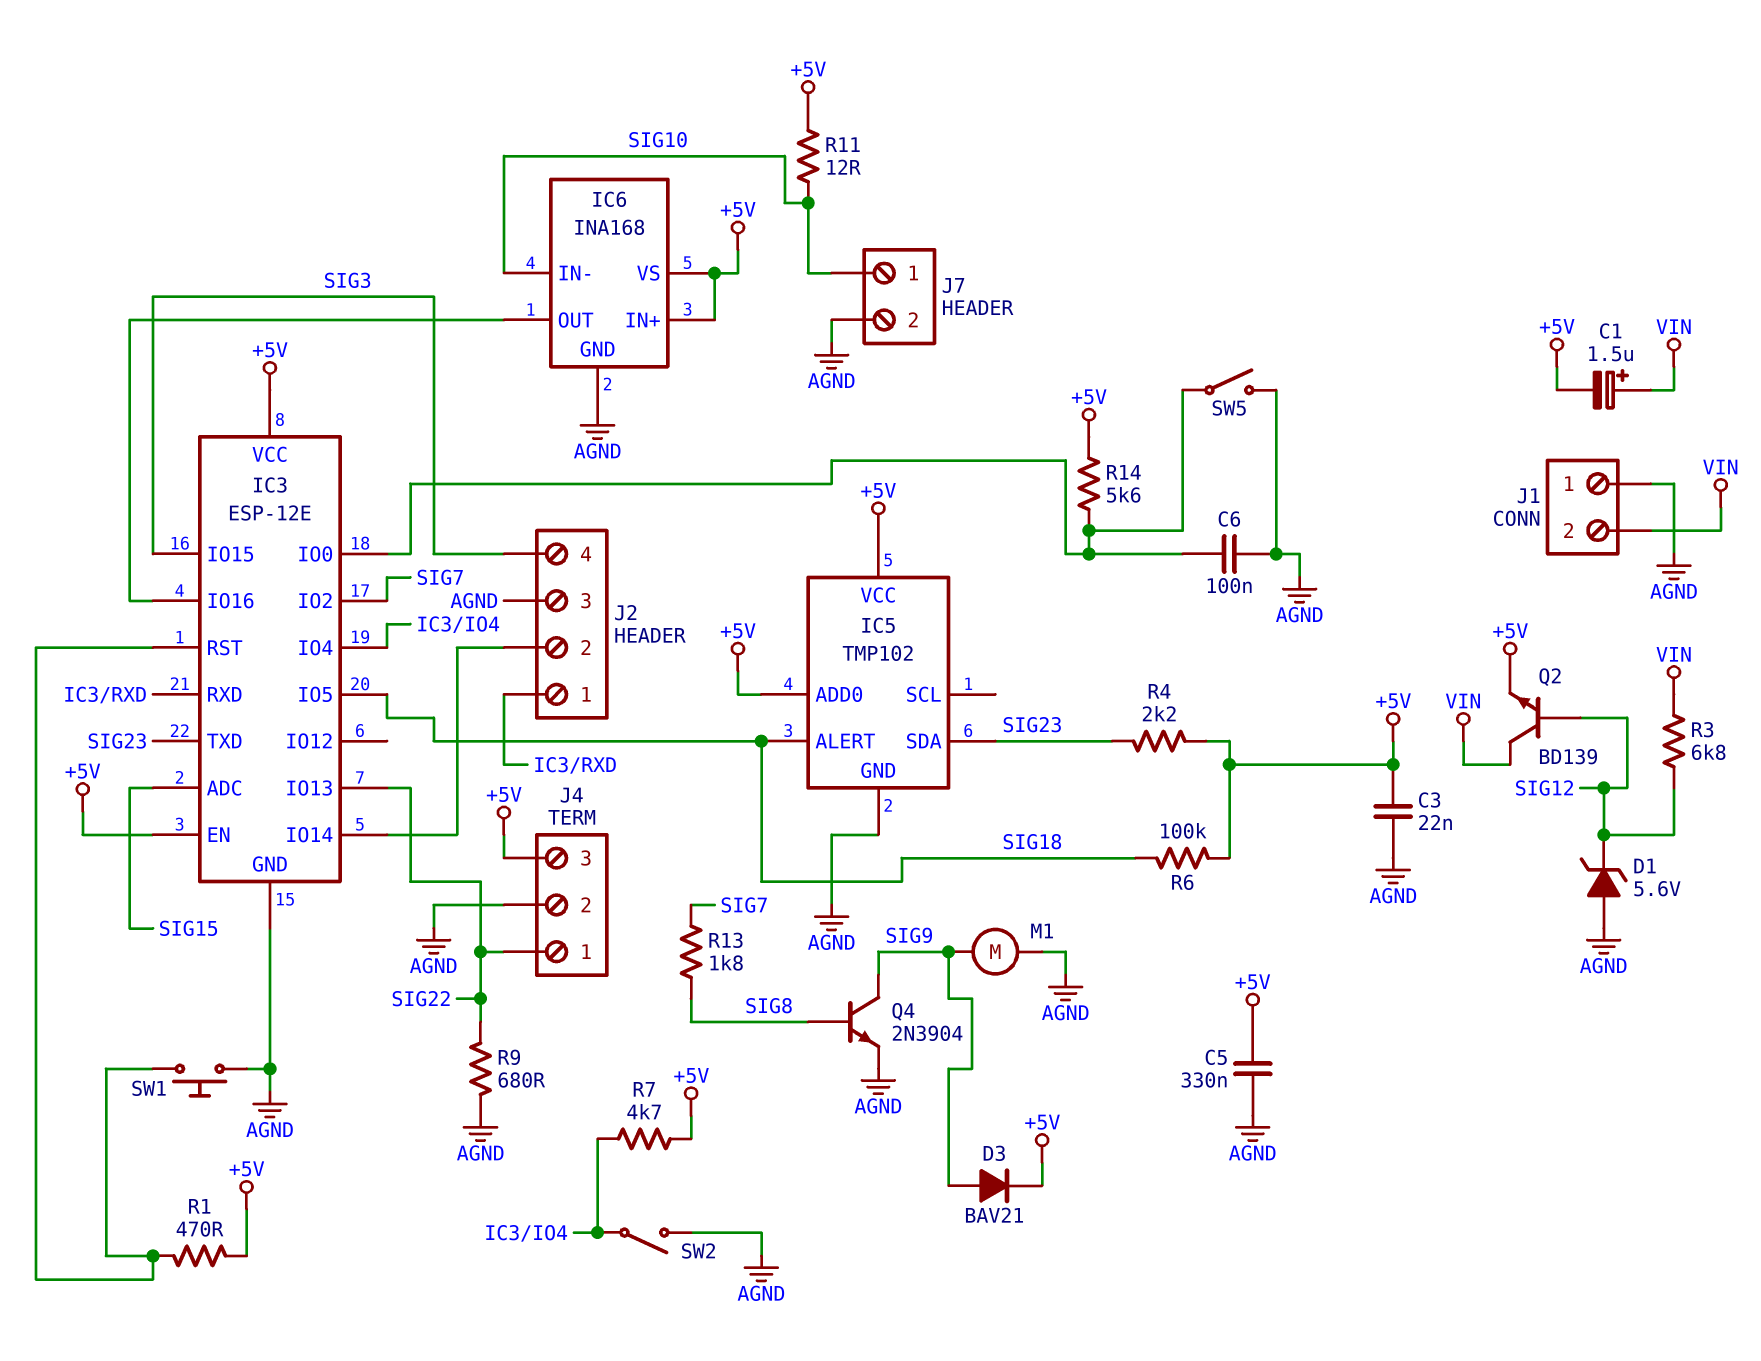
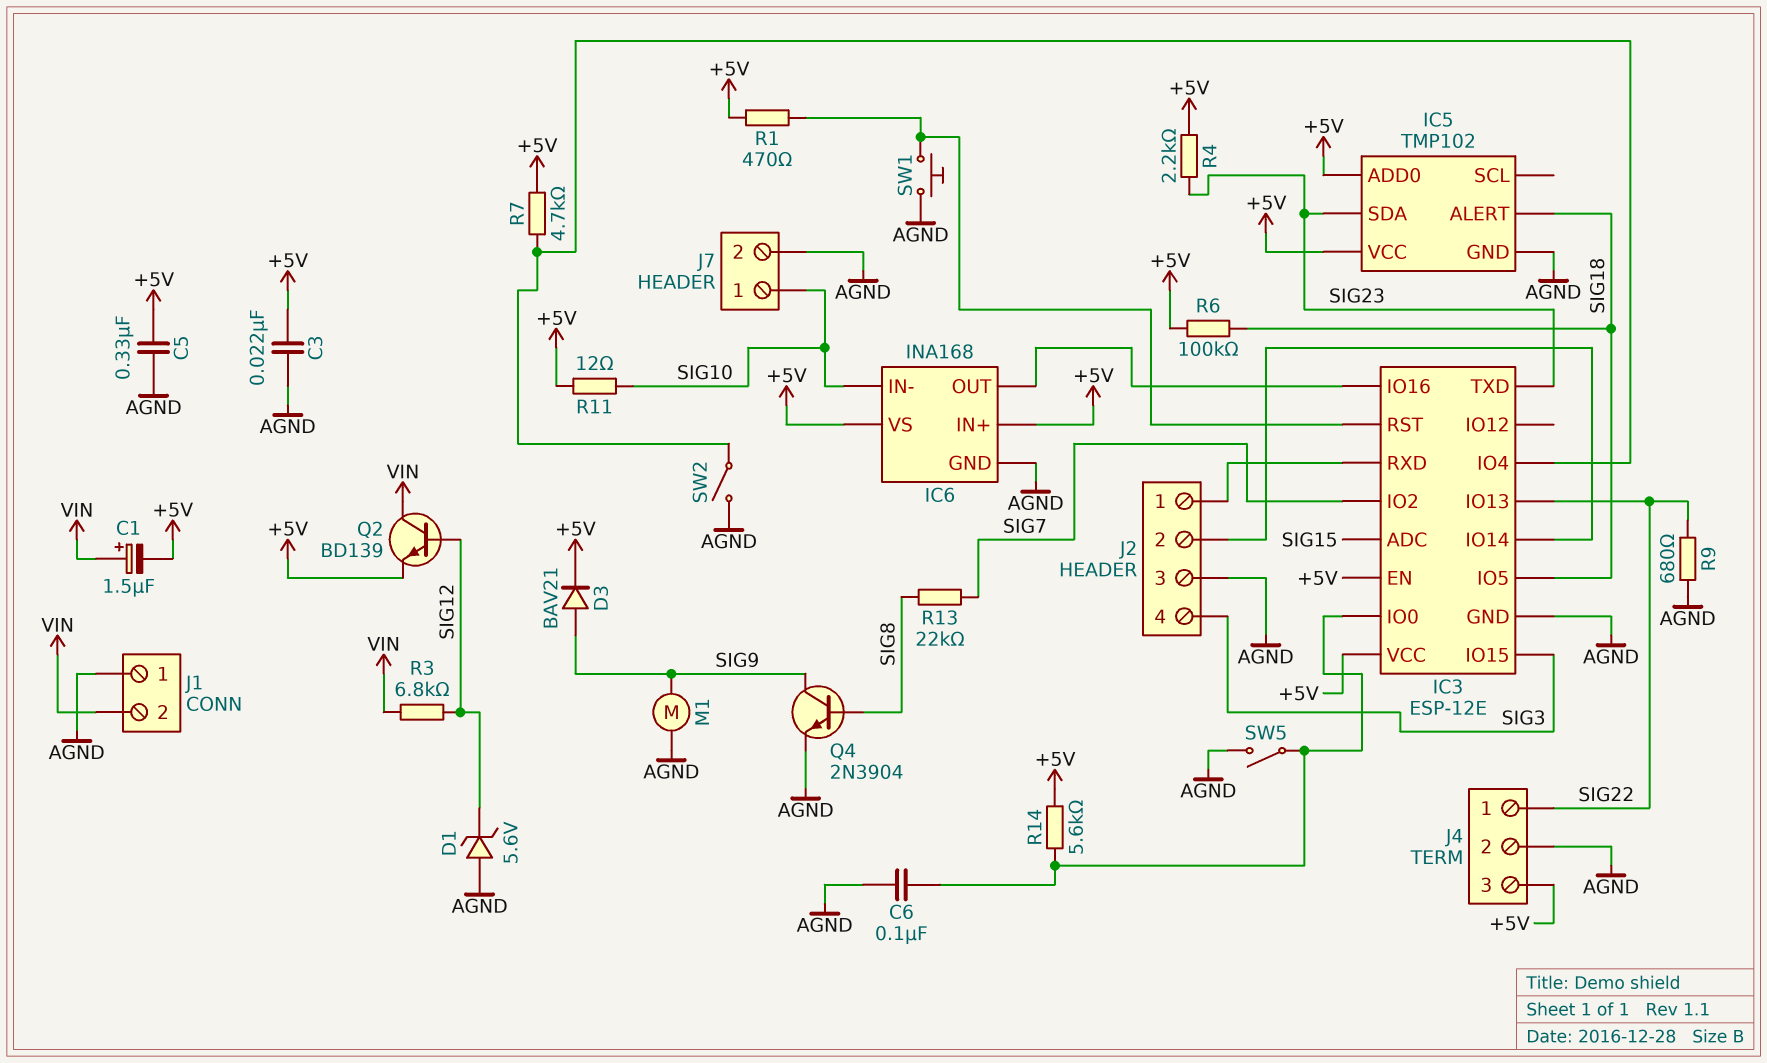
R13: 1.8k (SIG7, SIG8) -> 22k (SIG7, SIG8)

